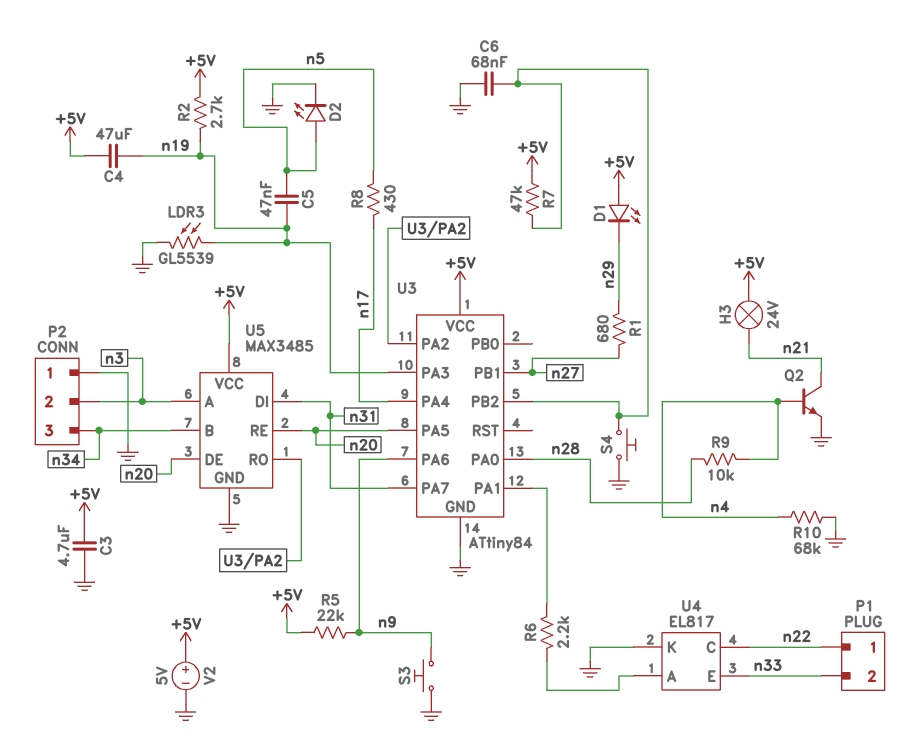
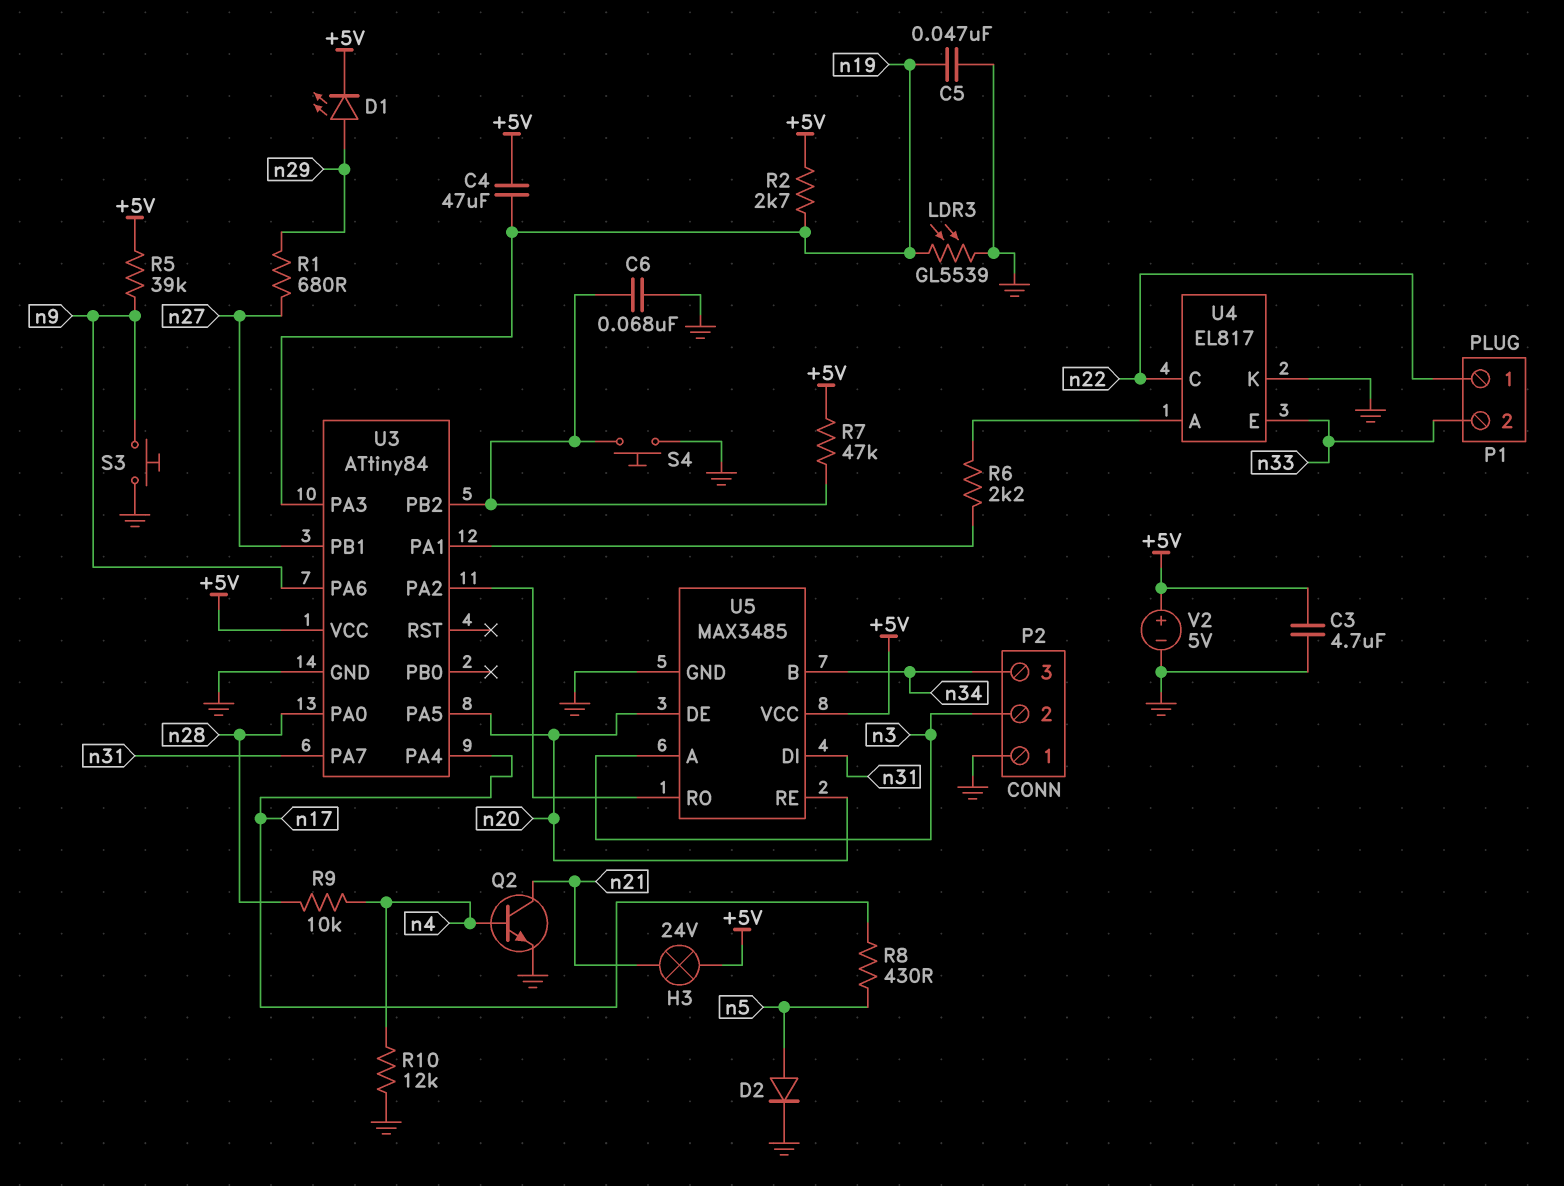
C5: 47nF (n5, n19) -> 47nF (GND, n19)
D1: LED (A +5V, K n29) -> LED (A n29, K +5V)
D2: LED (A n5, K GND) -> diode (A n5, K GND)
R5: 22k (+5V, n9) -> 39k (+5V, n9)
R10: 68k (GND, n4) -> 12k (GND, n4)

